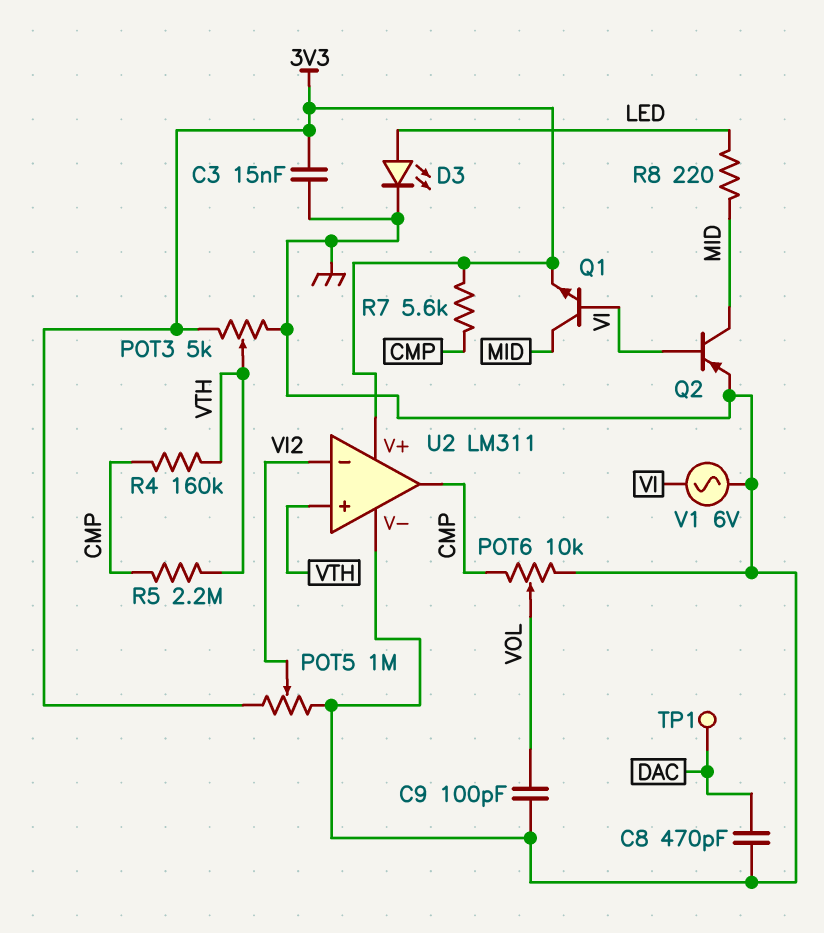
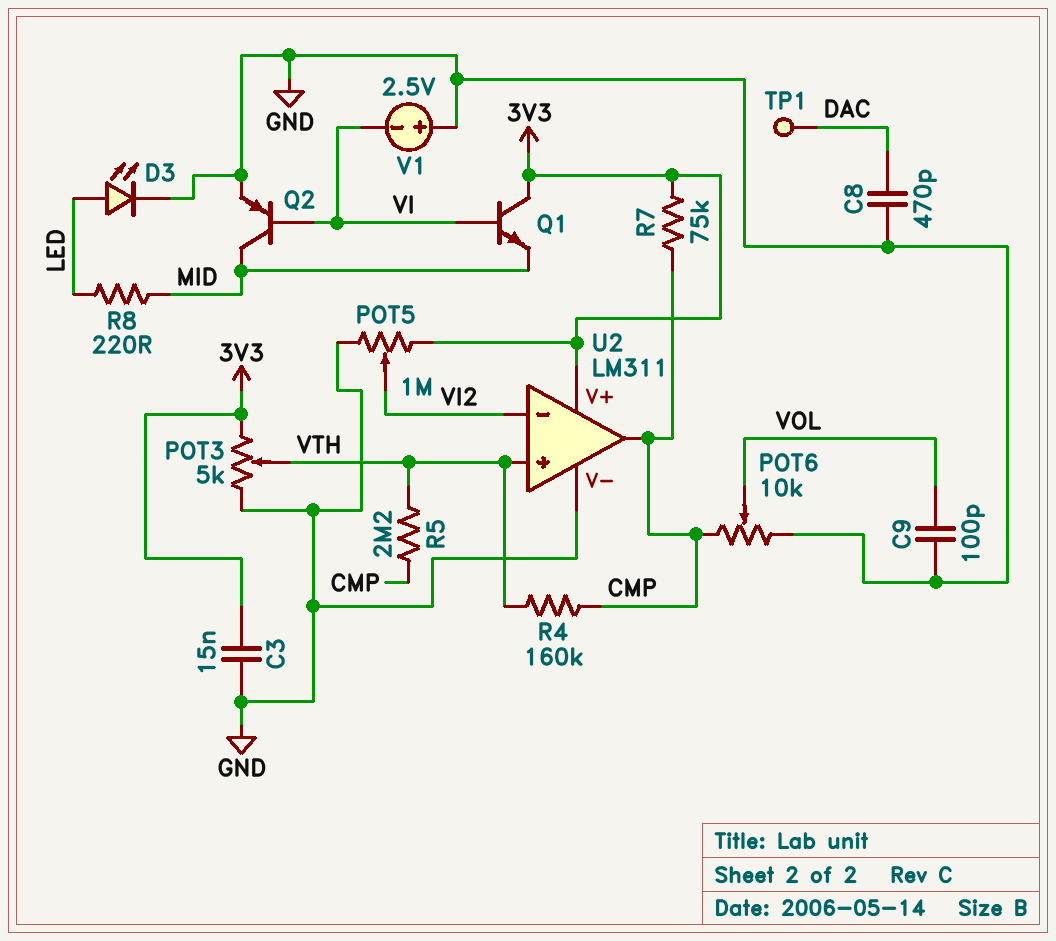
Q1: NPN (B VI, C MID, E 3V3) -> NPN (B VI, C 3V3, E MID)
R7: 5.6k (3V3, CMP) -> 75k (3V3, CMP)
V1: AC 6V (GND, VI) -> 2.5V (plus GND, minus VI)

